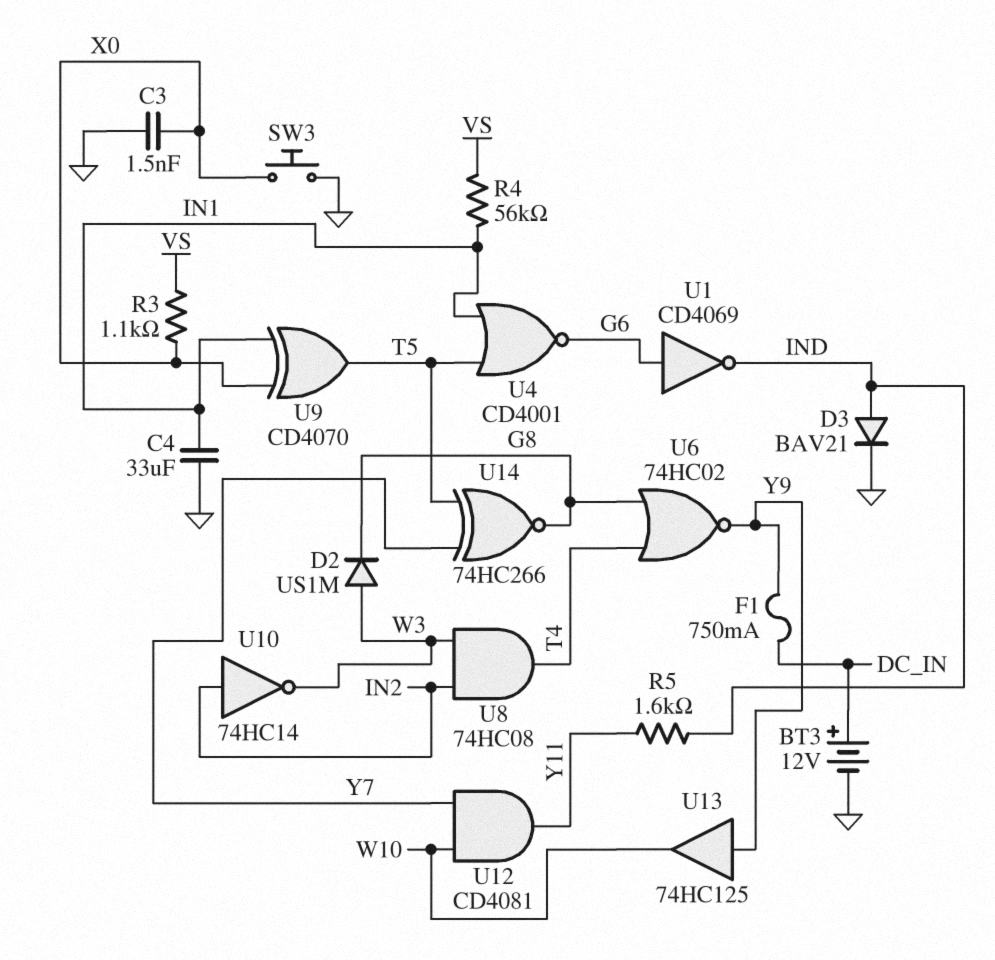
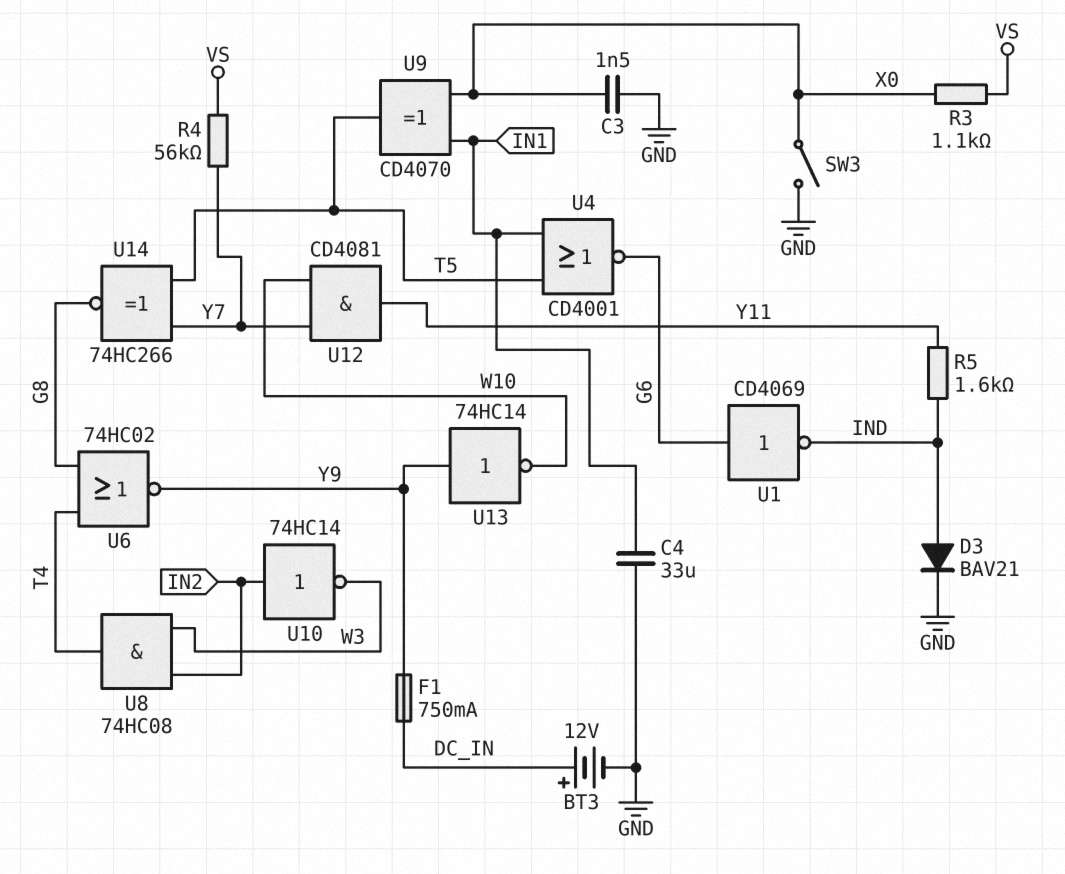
D2: diode US1M (A W3, K G8) -> none
R4: 56k (IN1, VS) -> 56k (VS, Y7)
SW3: button (GND, X0) -> switch (GND, X0)
U13: buffer 74HC125 (in Y9, out W10) -> NOT 74HC14 (in Y9, out W10)

